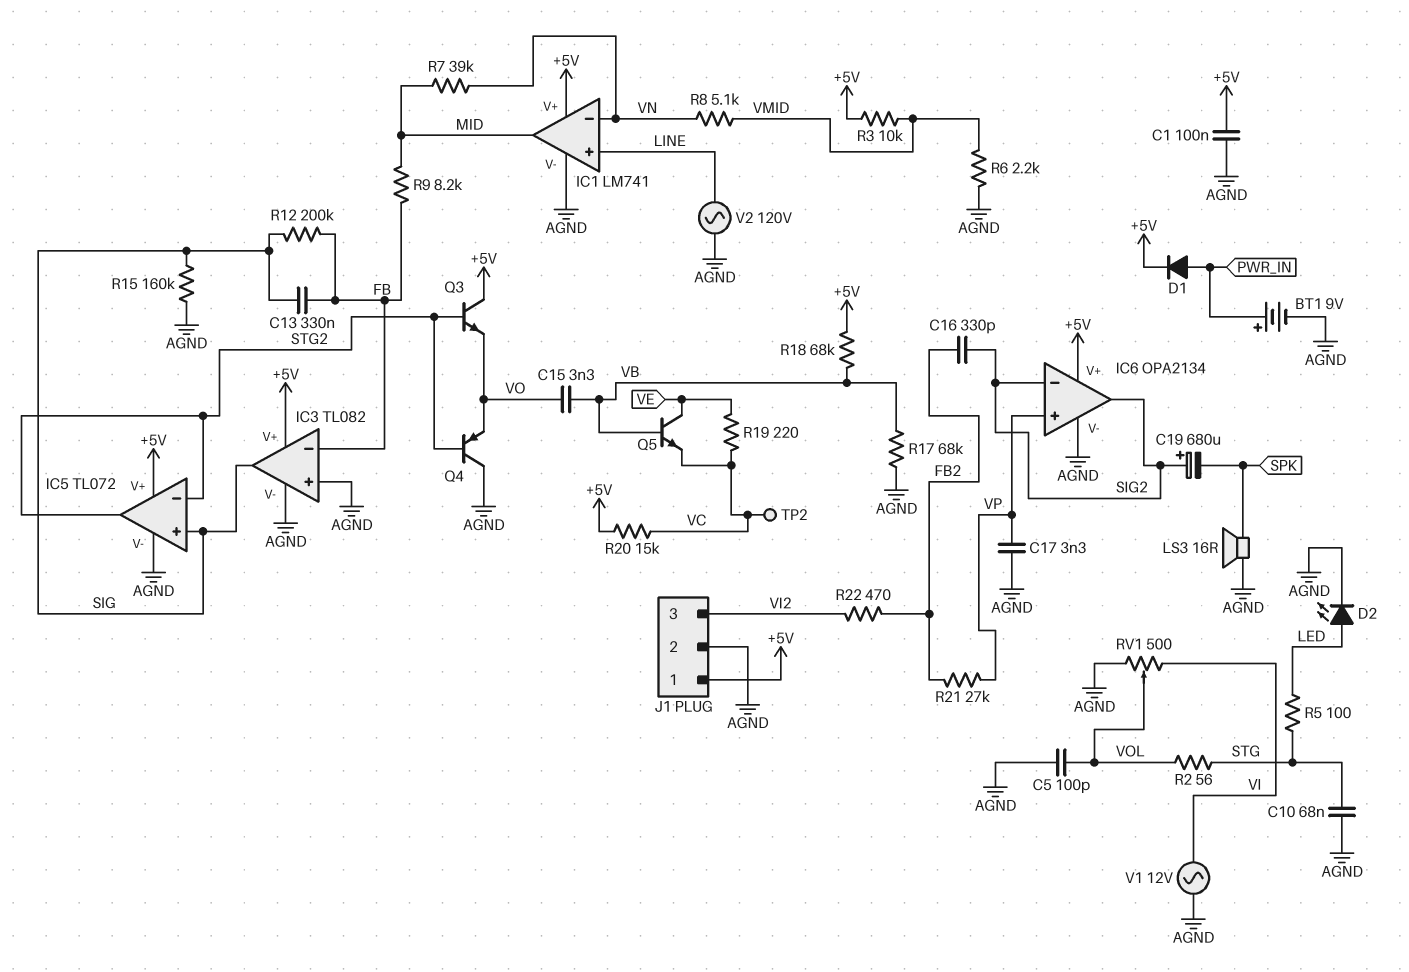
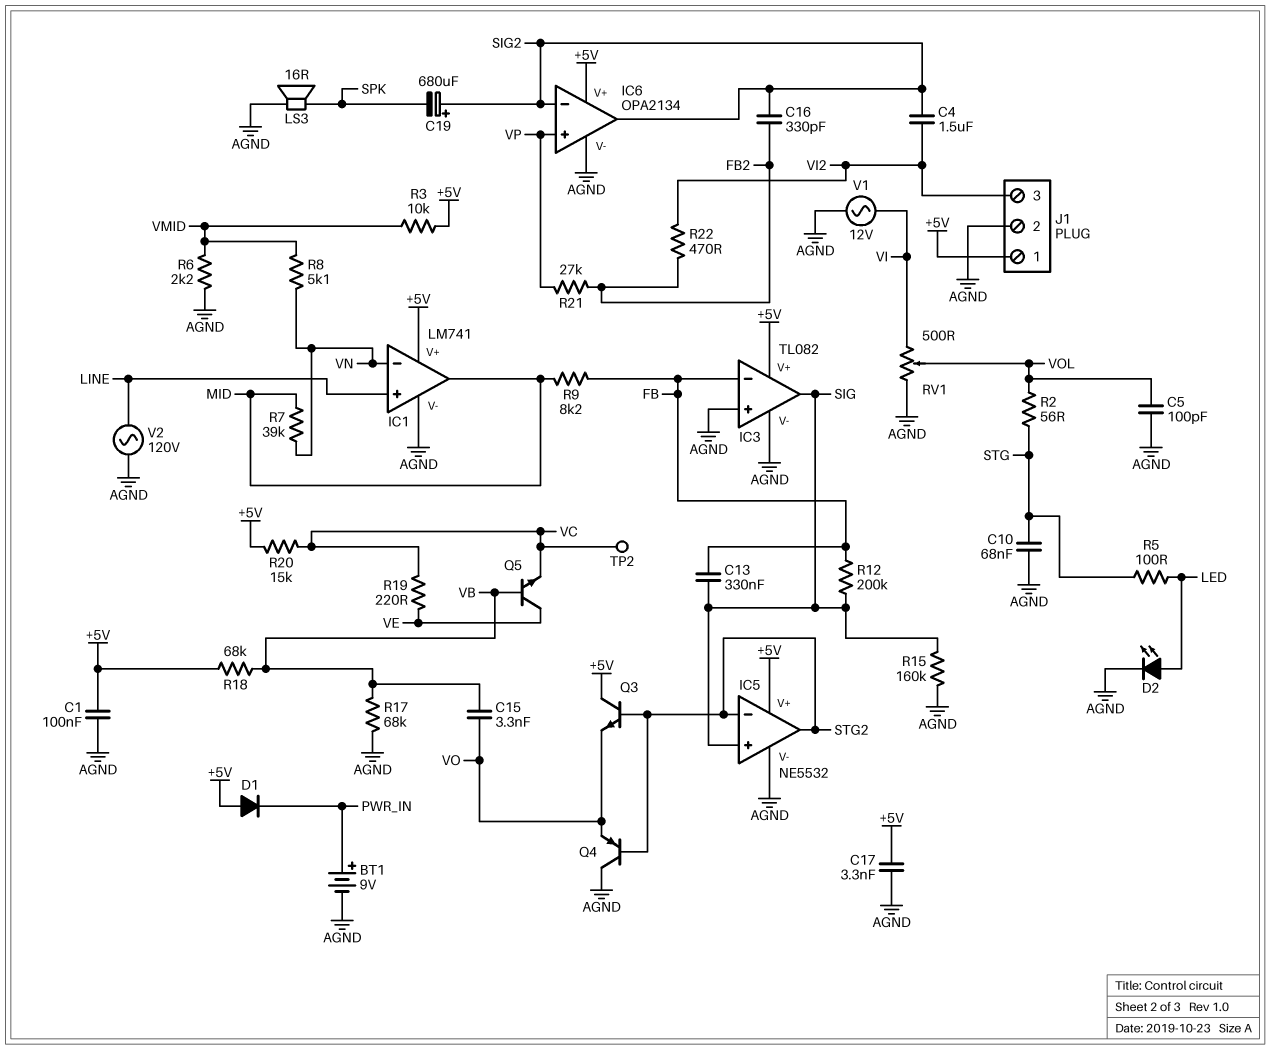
C4: none -> 1.5uF (SIG2, VI2)
C17: 3.3nF (AGND, VP) -> 3.3nF (+5V, AGND)
D1: diode (A PWR_IN, K +5V) -> diode (A +5V, K PWR_IN)
IC5: TL072 -> NE5532

